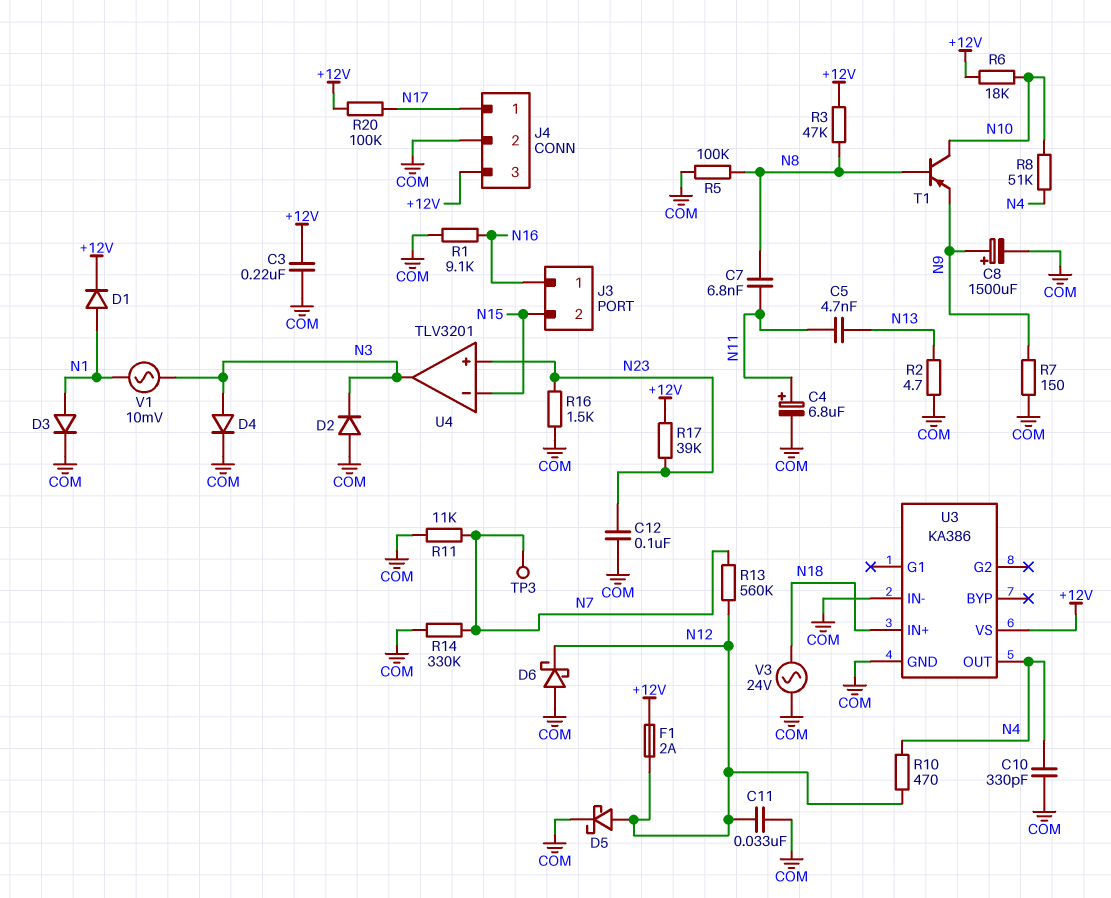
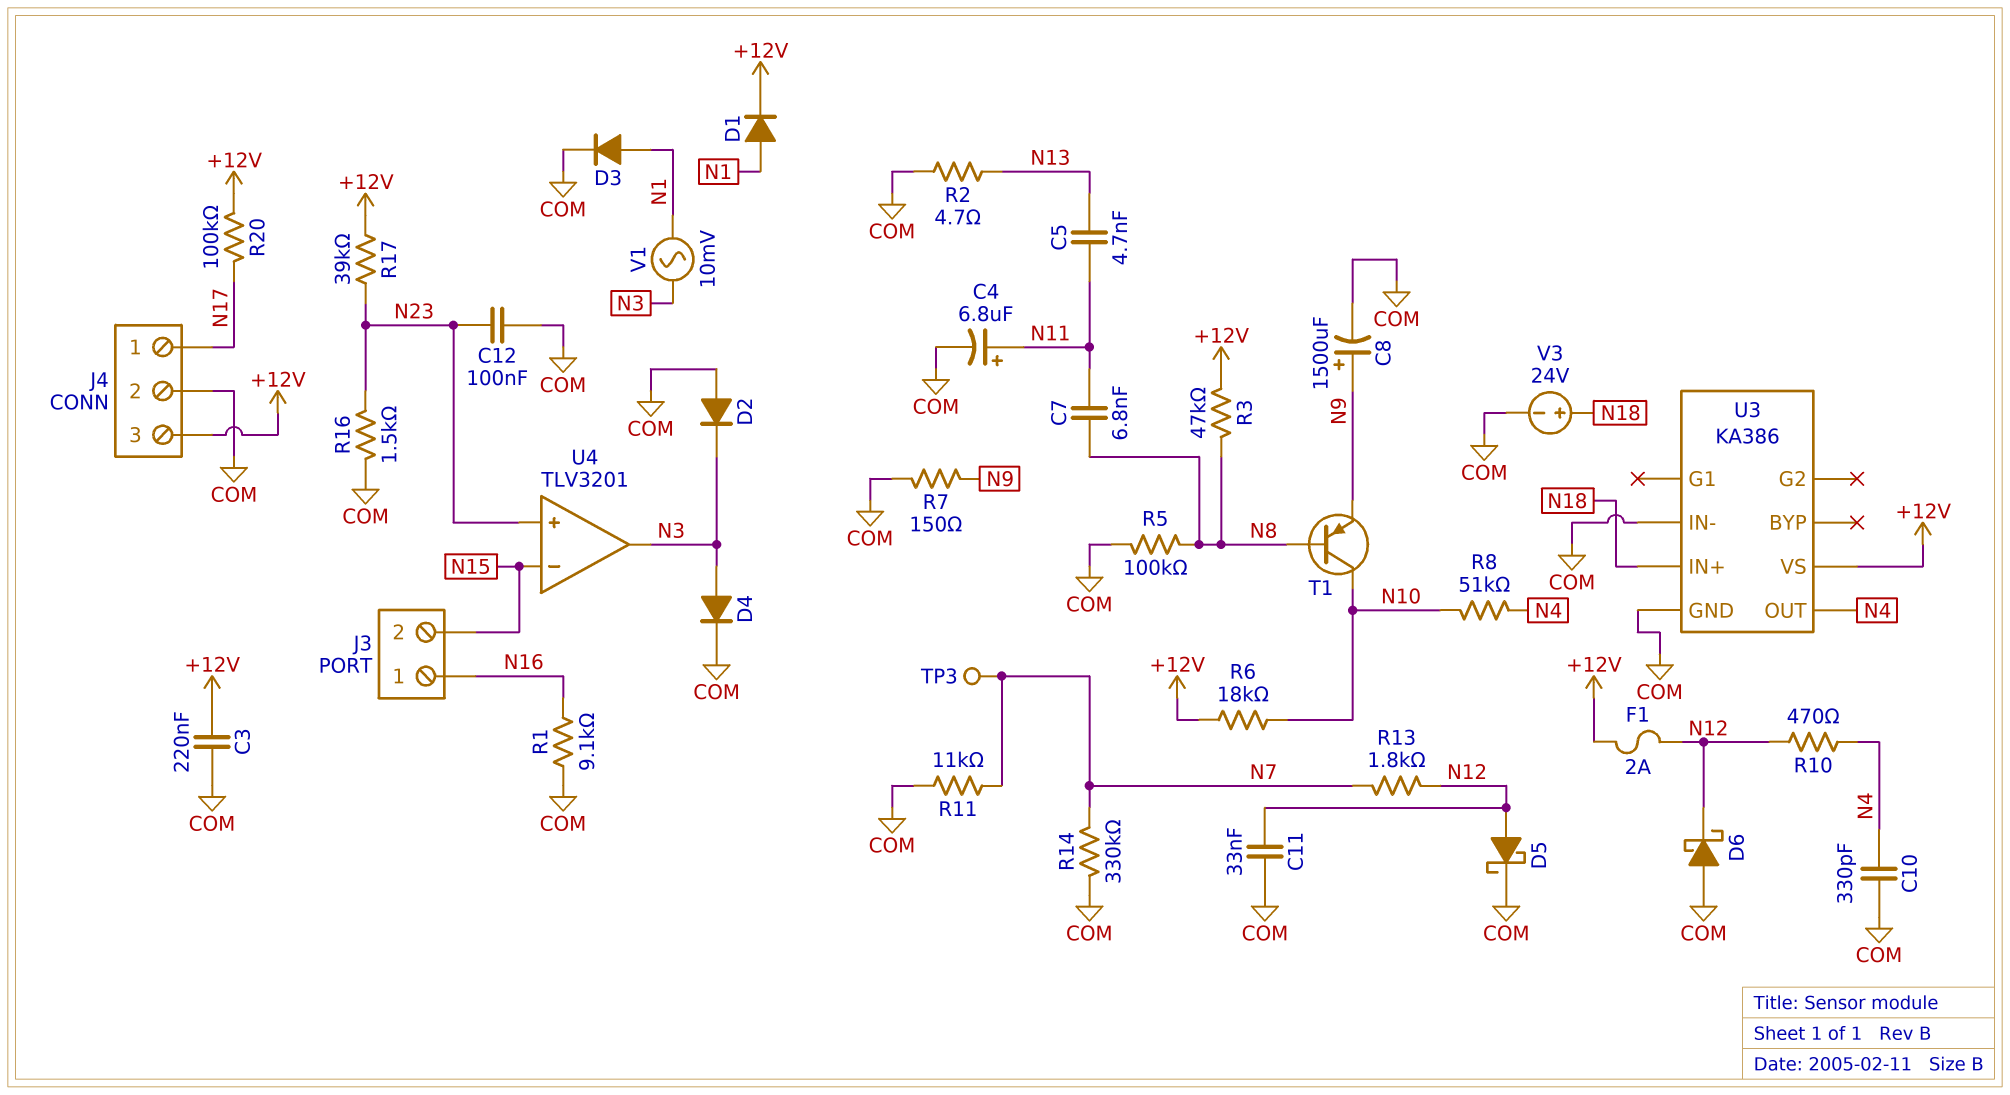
R13: 560k (N7, N12) -> 1.8k (N7, N12)
V3: AC 24V (COM, N18) -> 24V (plus N18, minus COM)

